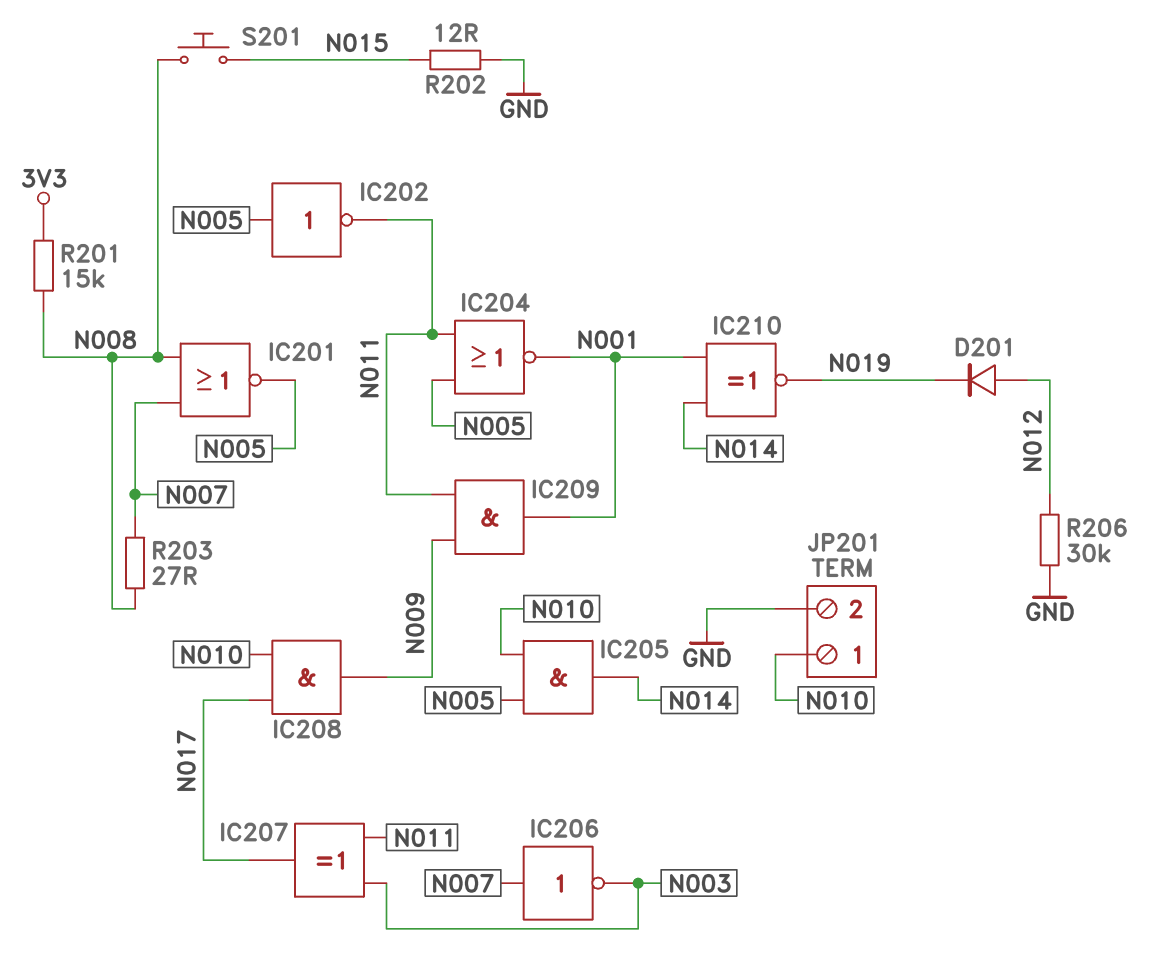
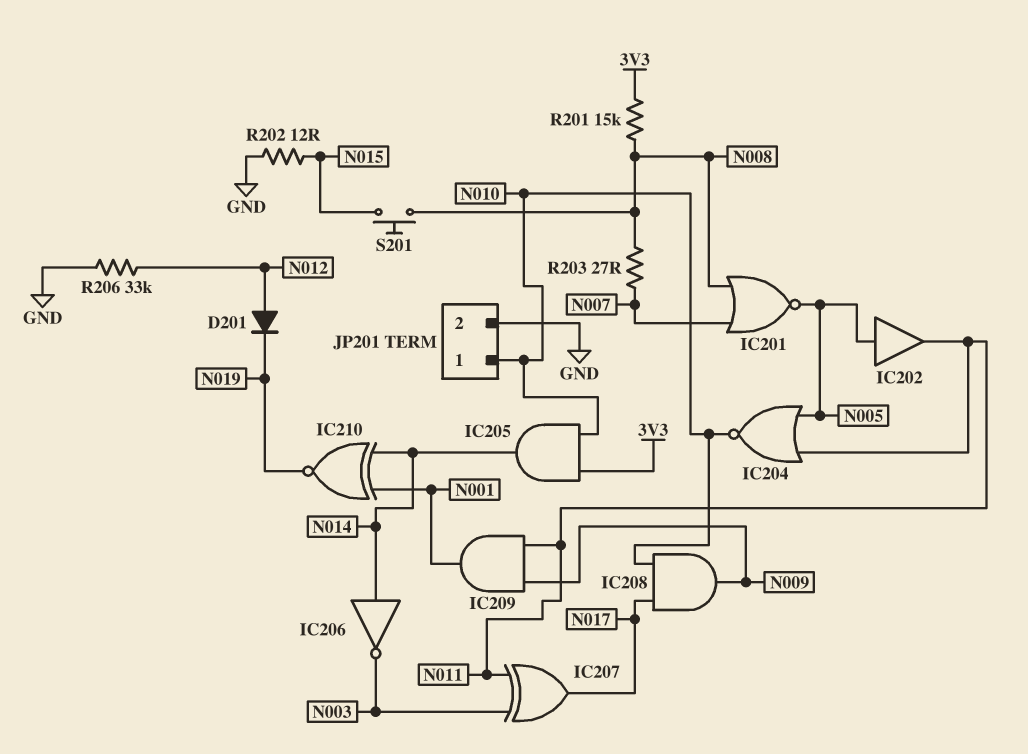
IC202: NOT (in N005, out N011) -> buffer (in N005, out N011)
IC204: NOR (in N005, in N011, out N001) -> NOR (in N005, in N011, out N010)
IC205: AND (in N005, in N010, out N014) -> AND (in 3V3, in N010, out N014)
IC206: NOT (in N007, out N003) -> NOT (in N014, out N003)
R206: 30k (GND, N012) -> 33k (GND, N012)

